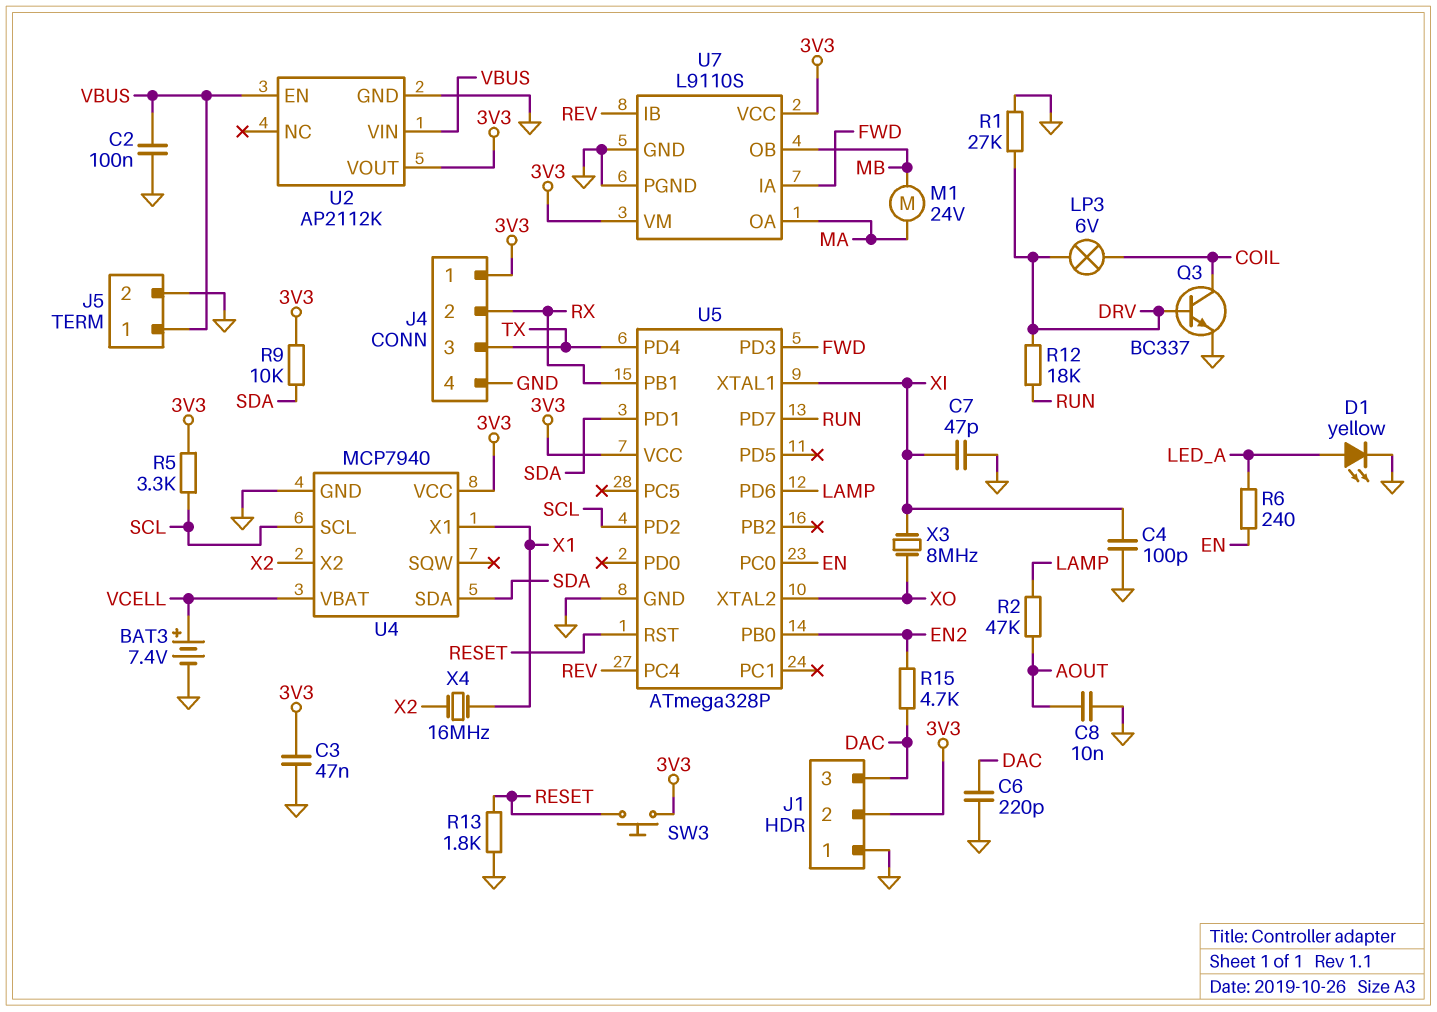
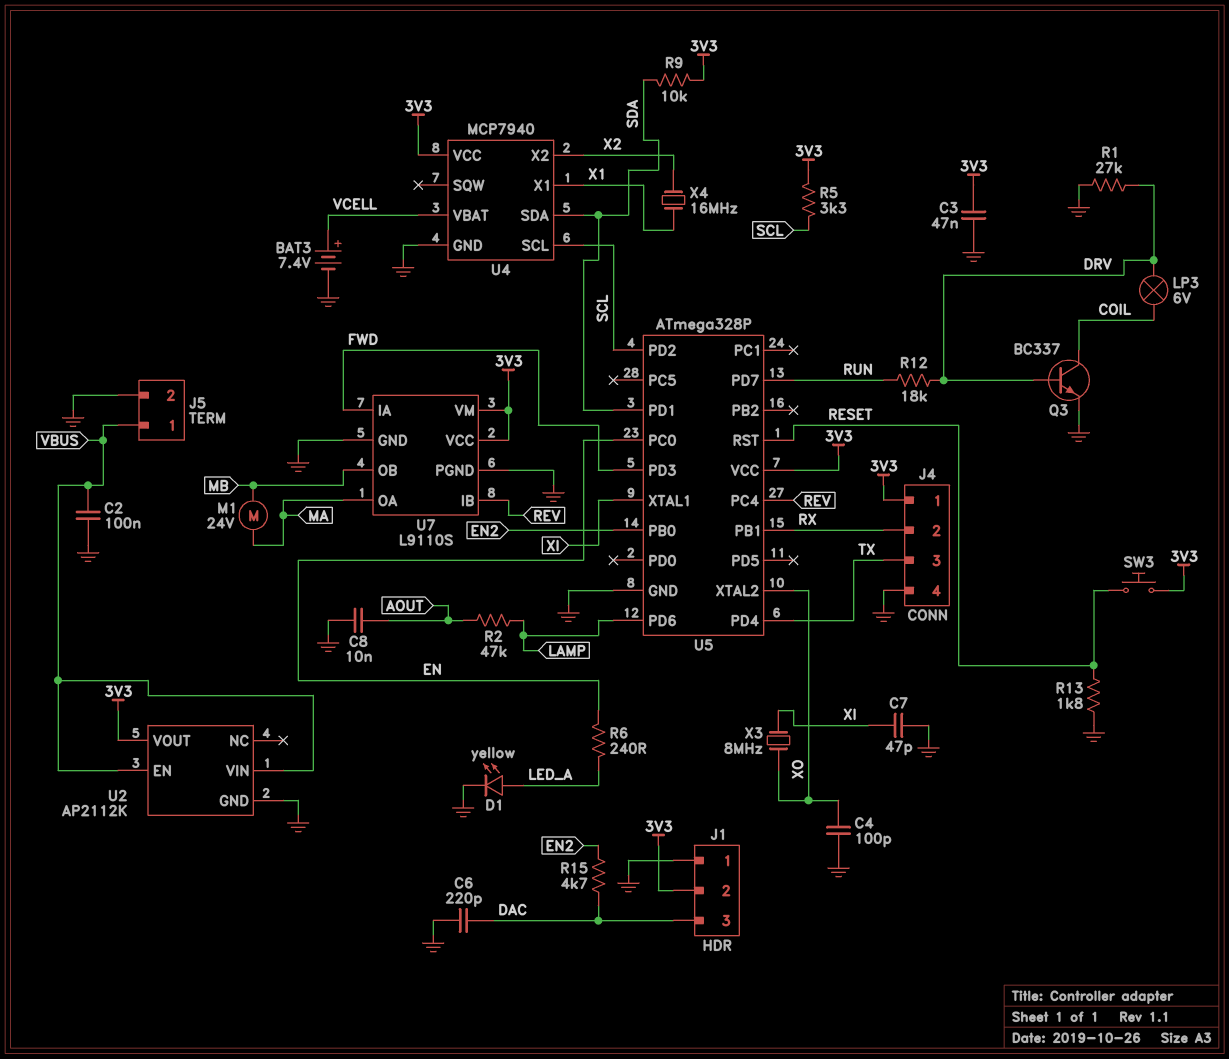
C4: 100pF (GND, XI) -> 100pF (GND, XO)

